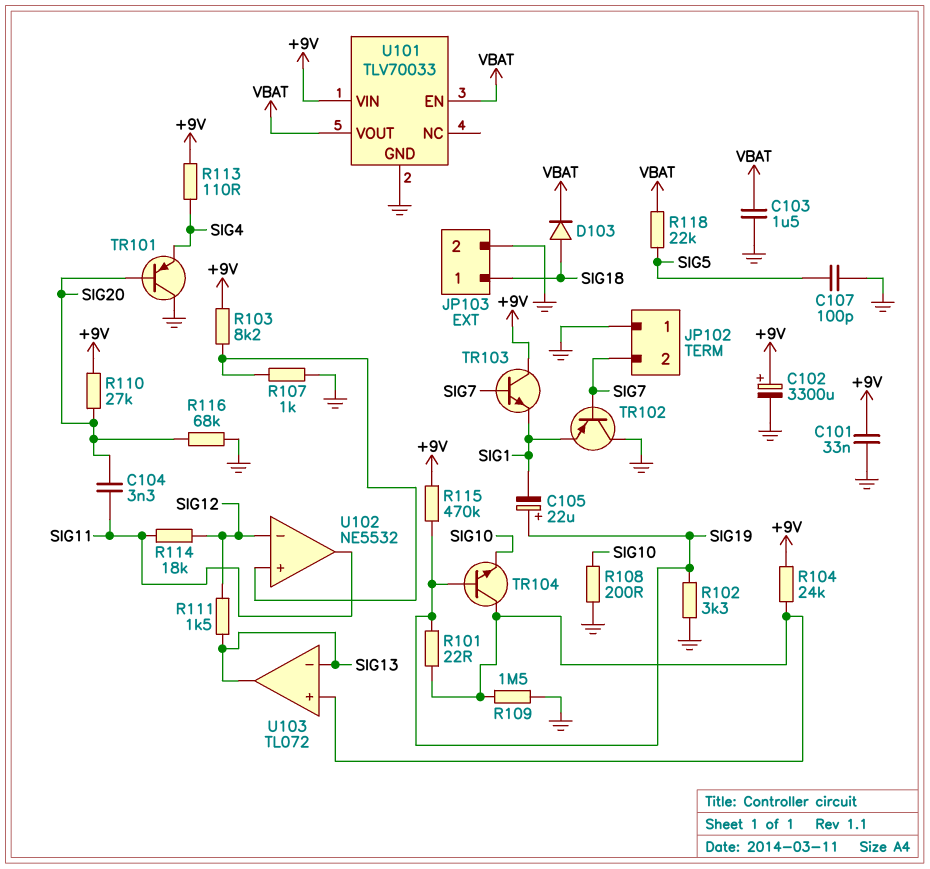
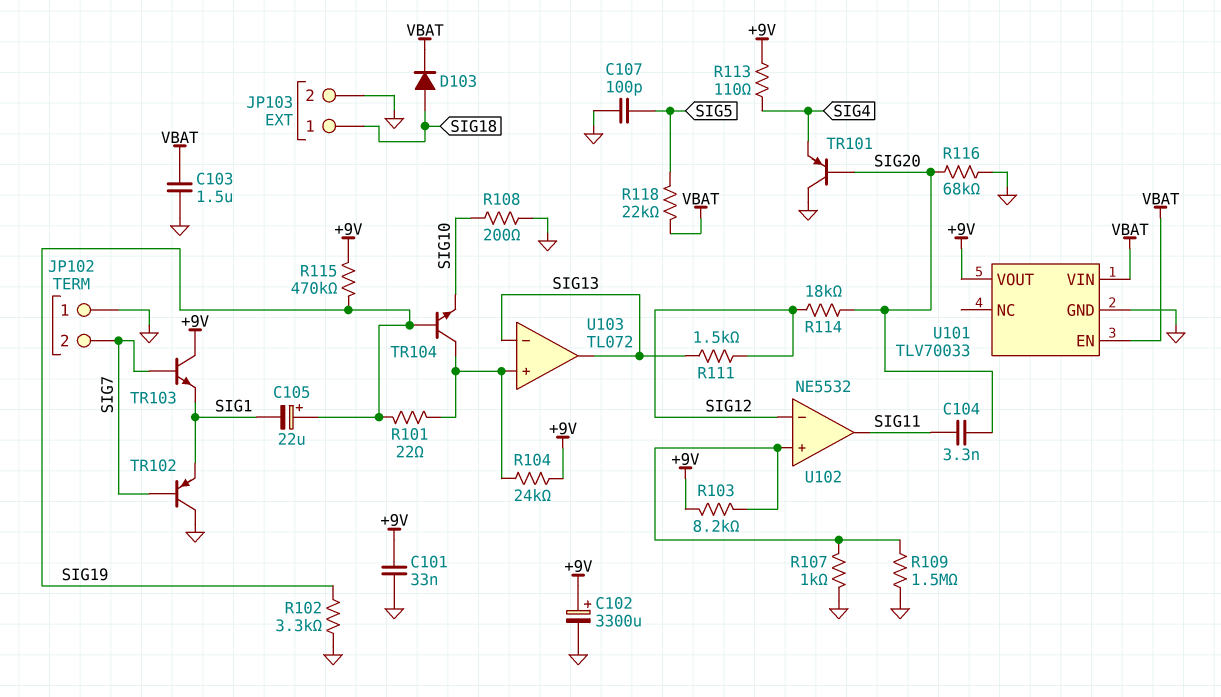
R109: 1.5M (GND, U103/in+) -> 1.5M (GND, U102/in+)
R110: 27k (+9V, SIG20) -> none
R114: 18k (SIG11, SIG12) -> 18k (SIG12, SIG20)
U101 pin VIN: +9V -> VBAT
U101 pin VOUT: VBAT -> +9V

